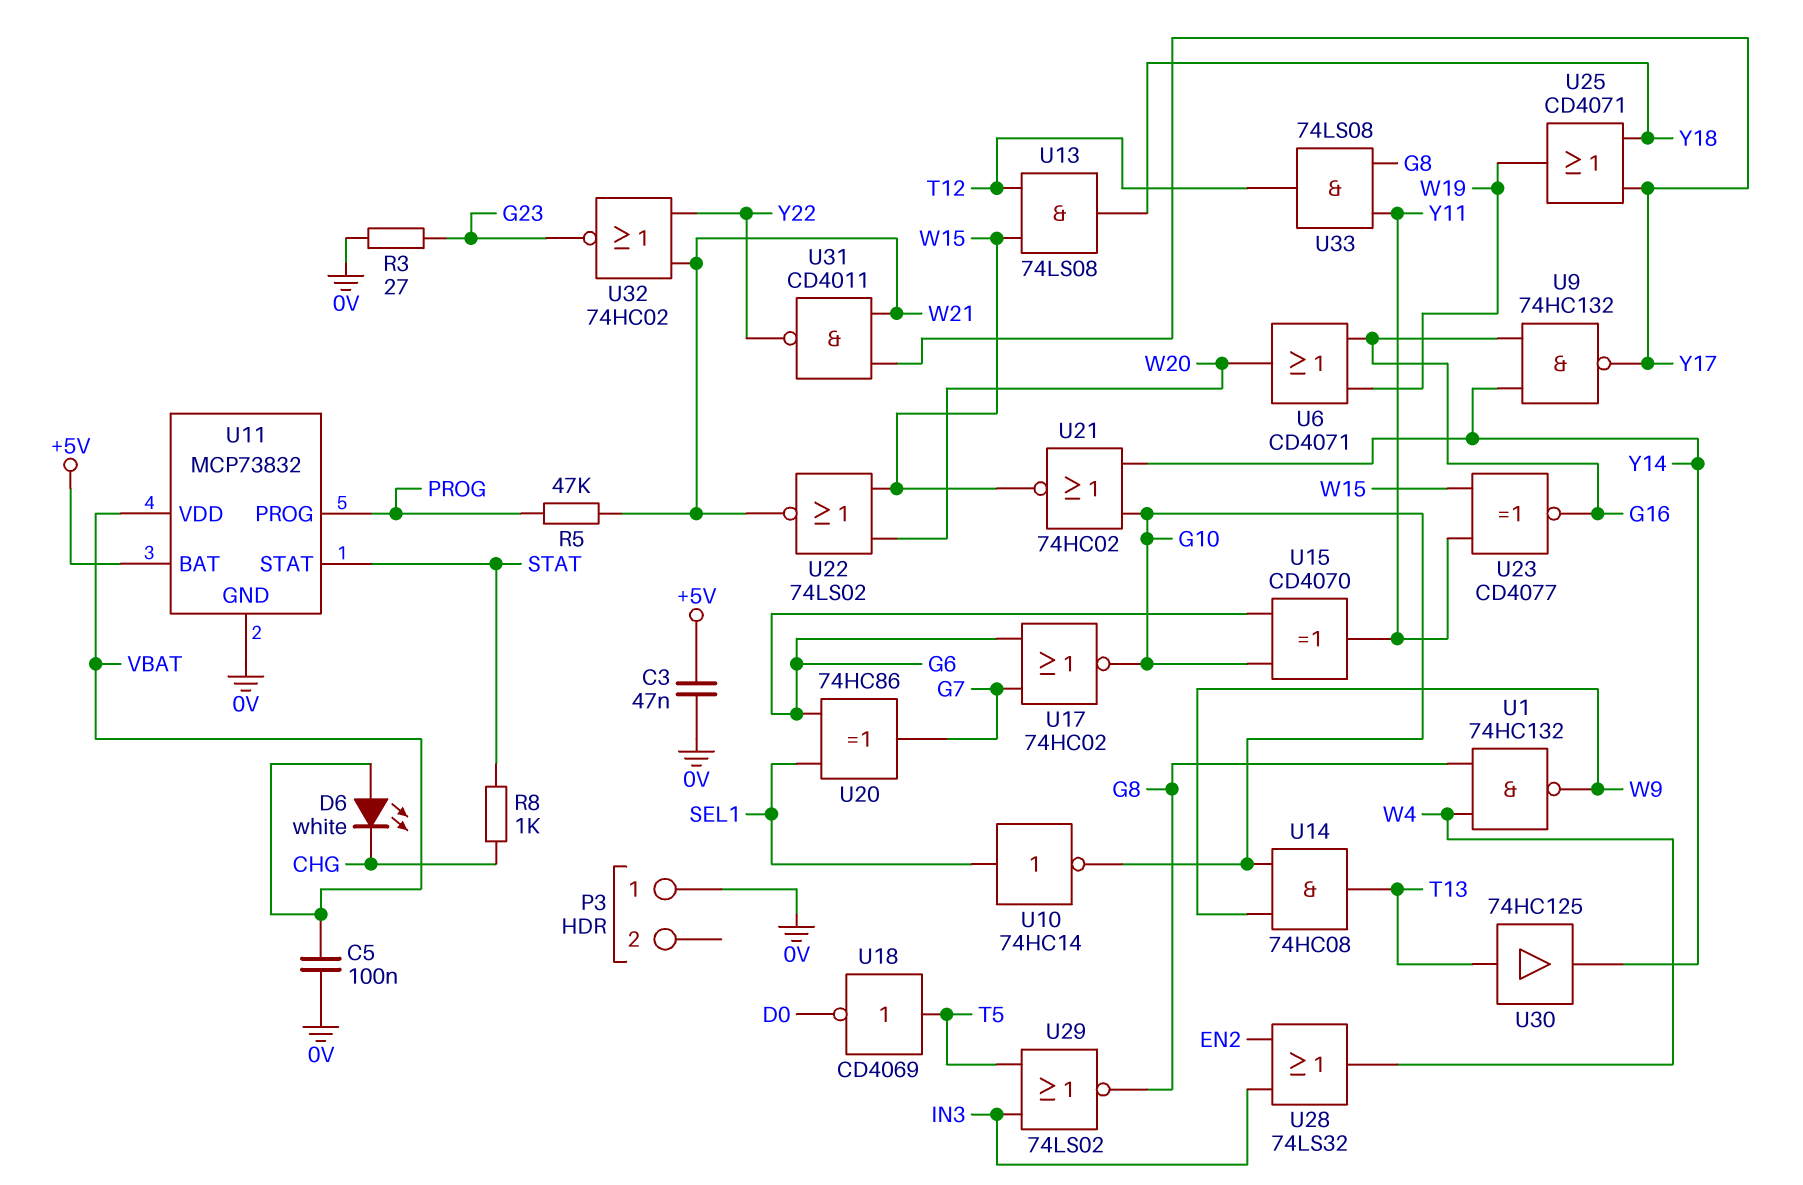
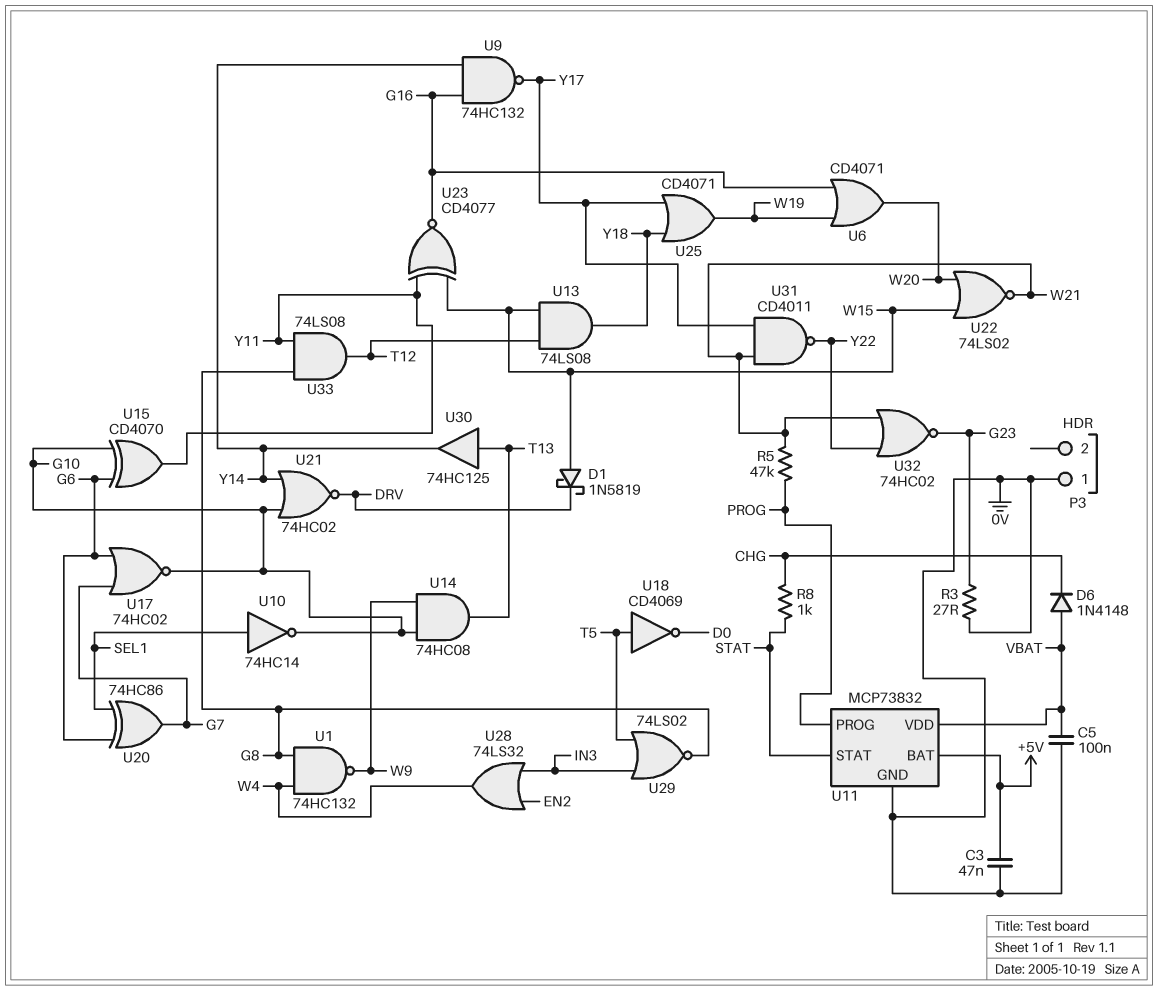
D1: none -> schottky 1N5819 (A W15, K DRV)
D6: LED white (A VBAT, K CHG) -> diode 1N4148 (A VBAT, K CHG)
U21: NOR 74HC02 (in G10, in Y14, out W15) -> NOR 74HC02 (in G10, in Y14, out DRV)

